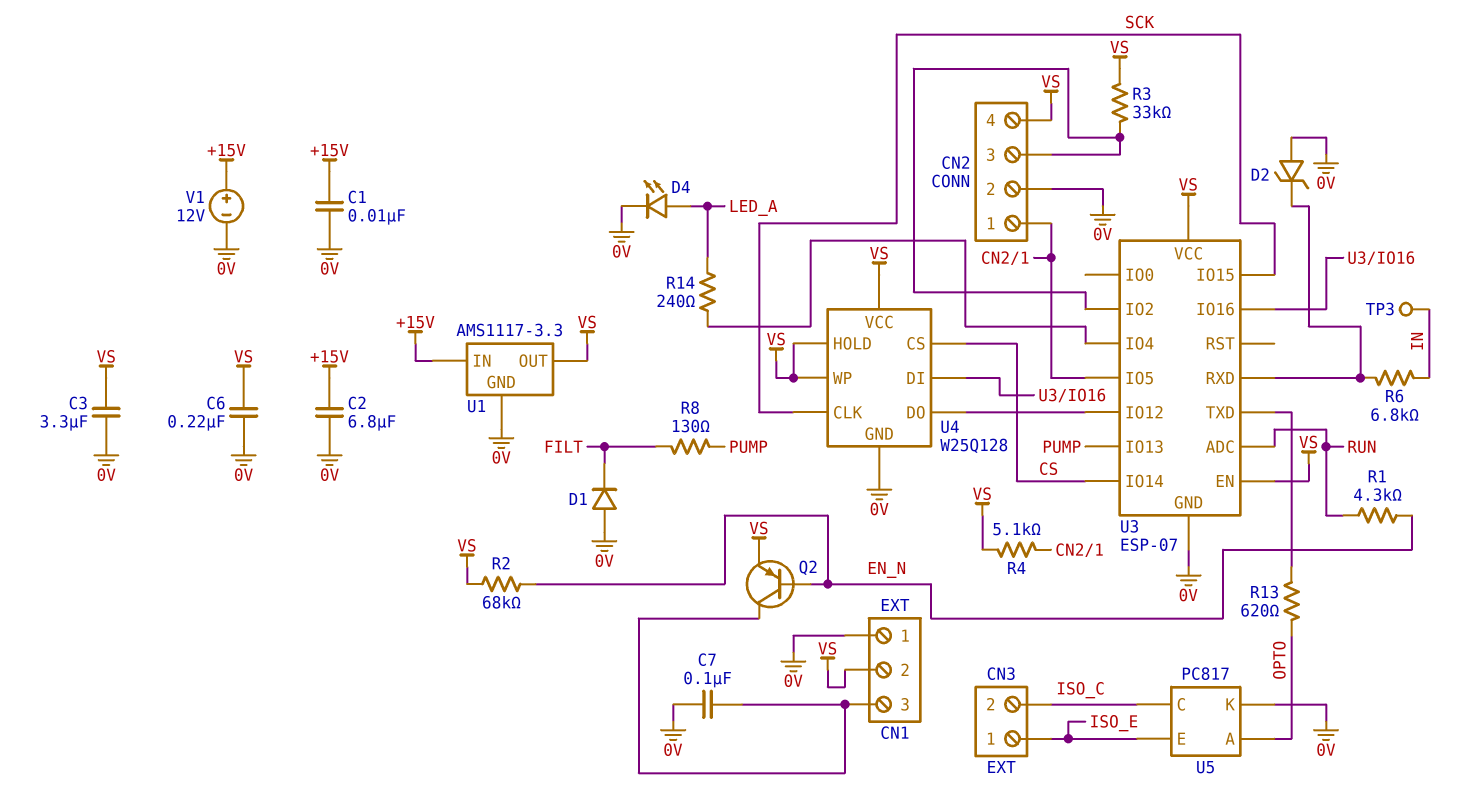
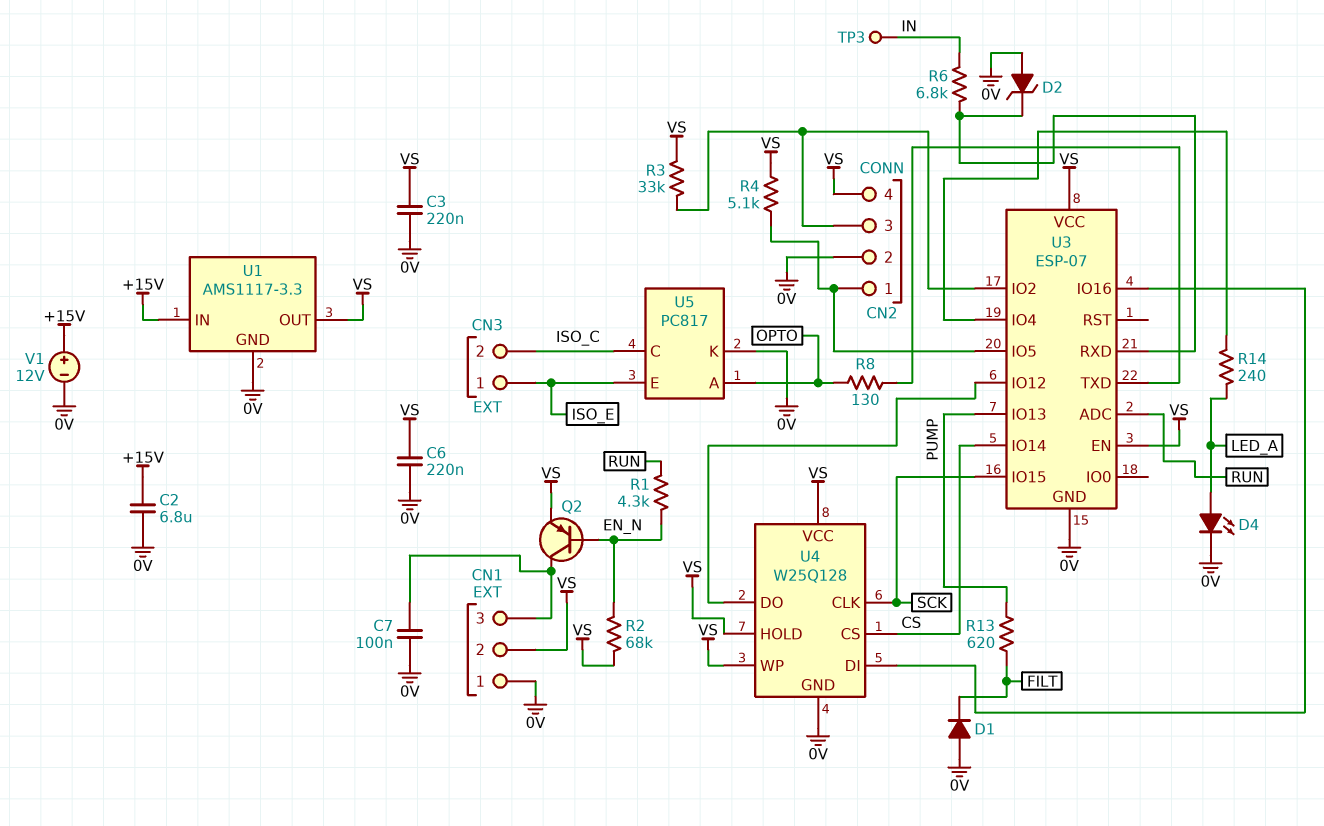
C1: 10nF (+15V, 0V) -> none
C3: 3.3uF (0V, VS) -> 220nF (0V, VS)
R8: 130 (FILT, PUMP) -> 130 (OPTO, U3/TXD)
R13: 620 (OPTO, U3/TXD) -> 620 (FILT, PUMP)

